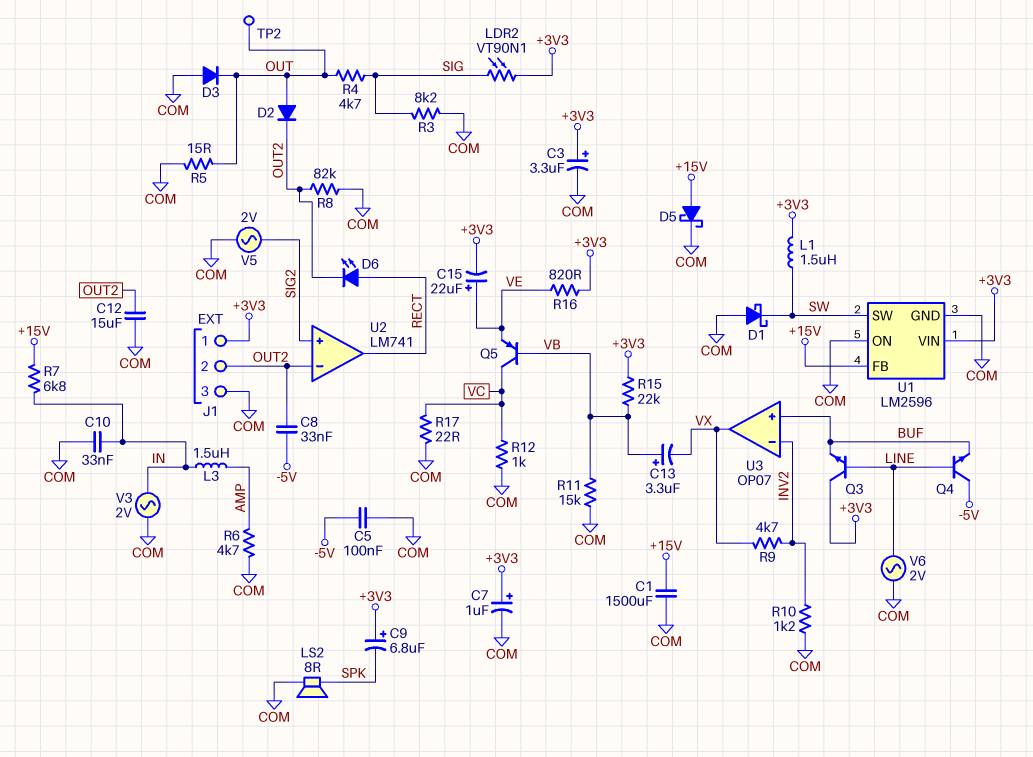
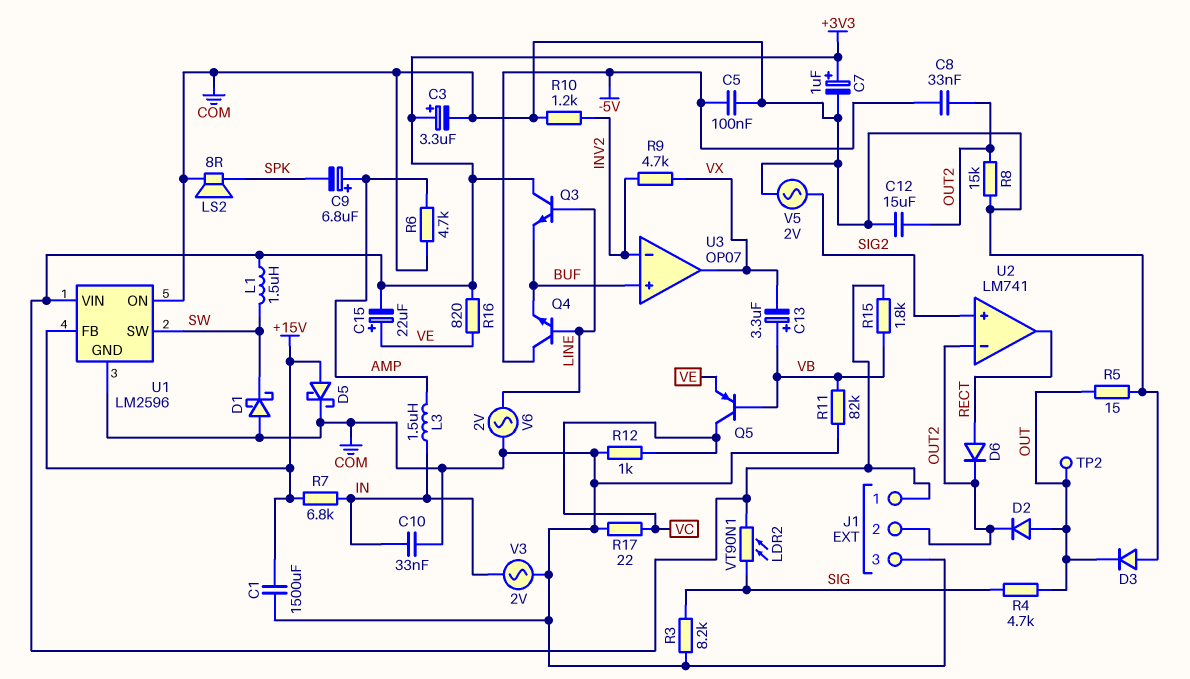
C9: 6.8uF (plus +3V3, minus SPK) -> 6.8uF (plus AMP, minus SPK)
D6: LED (A RECT, K OUT2) -> diode (A RECT, K OUT2)
R8: 82k (COM, OUT2) -> 15k (COM, OUT2)
R11: 15k (COM, VB) -> 82k (COM, VB)
R15: 22k (+3V3, VB) -> 1.8k (+3V3, VB)

